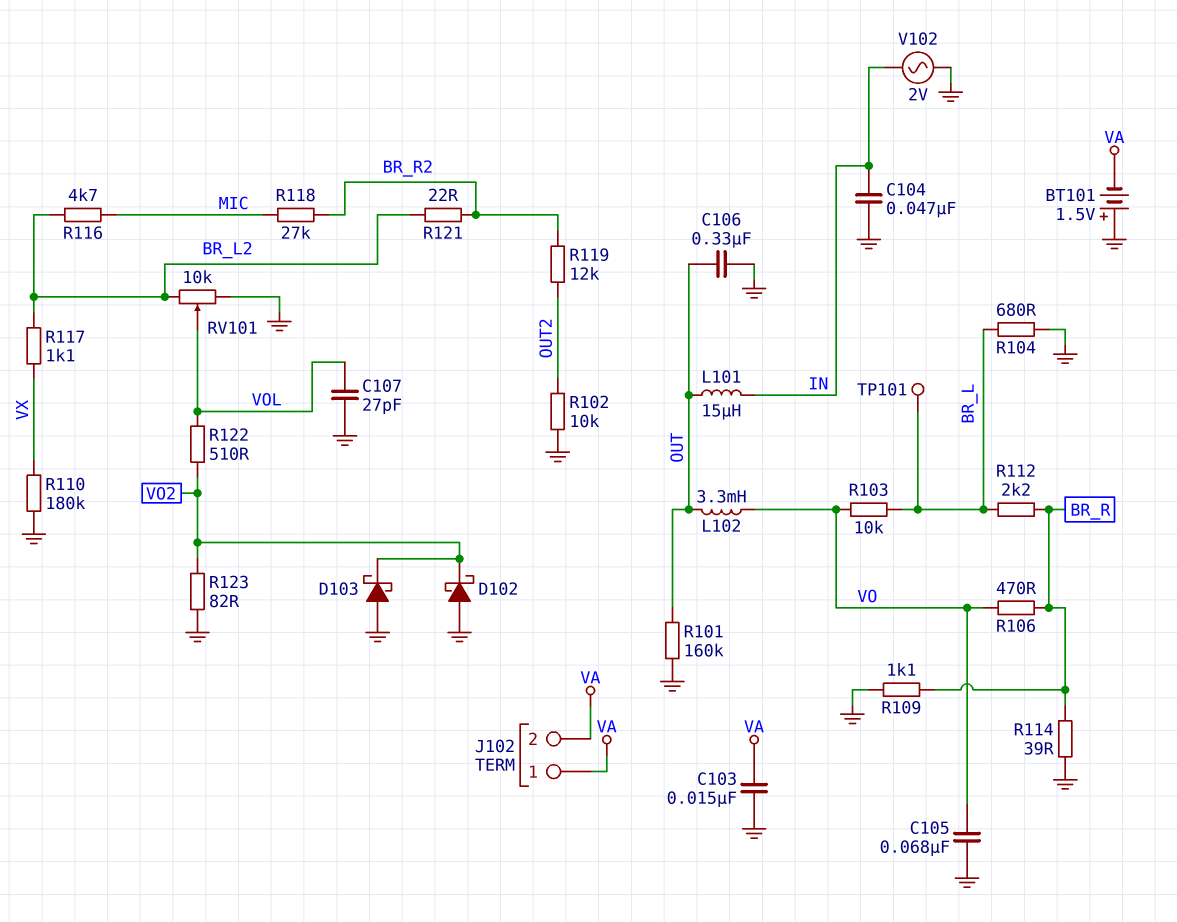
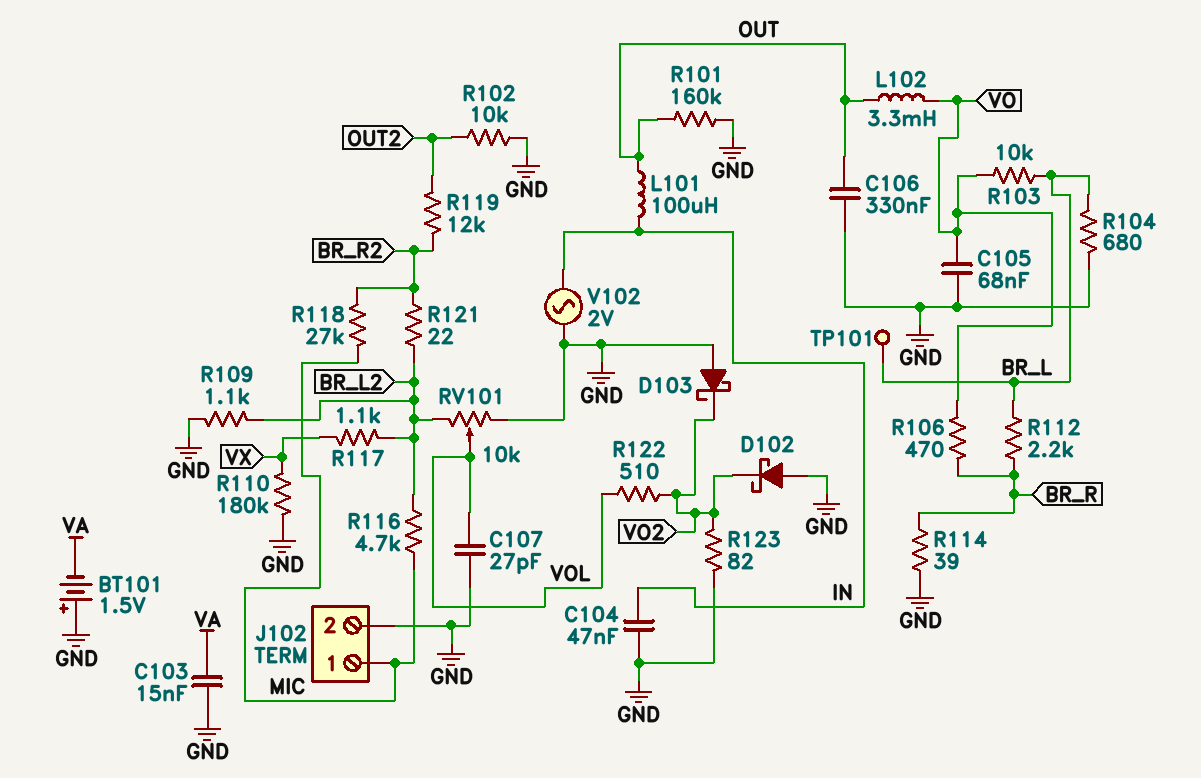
J102 pin 1: VA -> MIC
J102 pin 2: VA -> GND
L101: 15uH (IN, OUT) -> 100uH (IN, OUT)
R109: 1.1k (BR_R, GND) -> 1.1k (BR_L2, GND)

